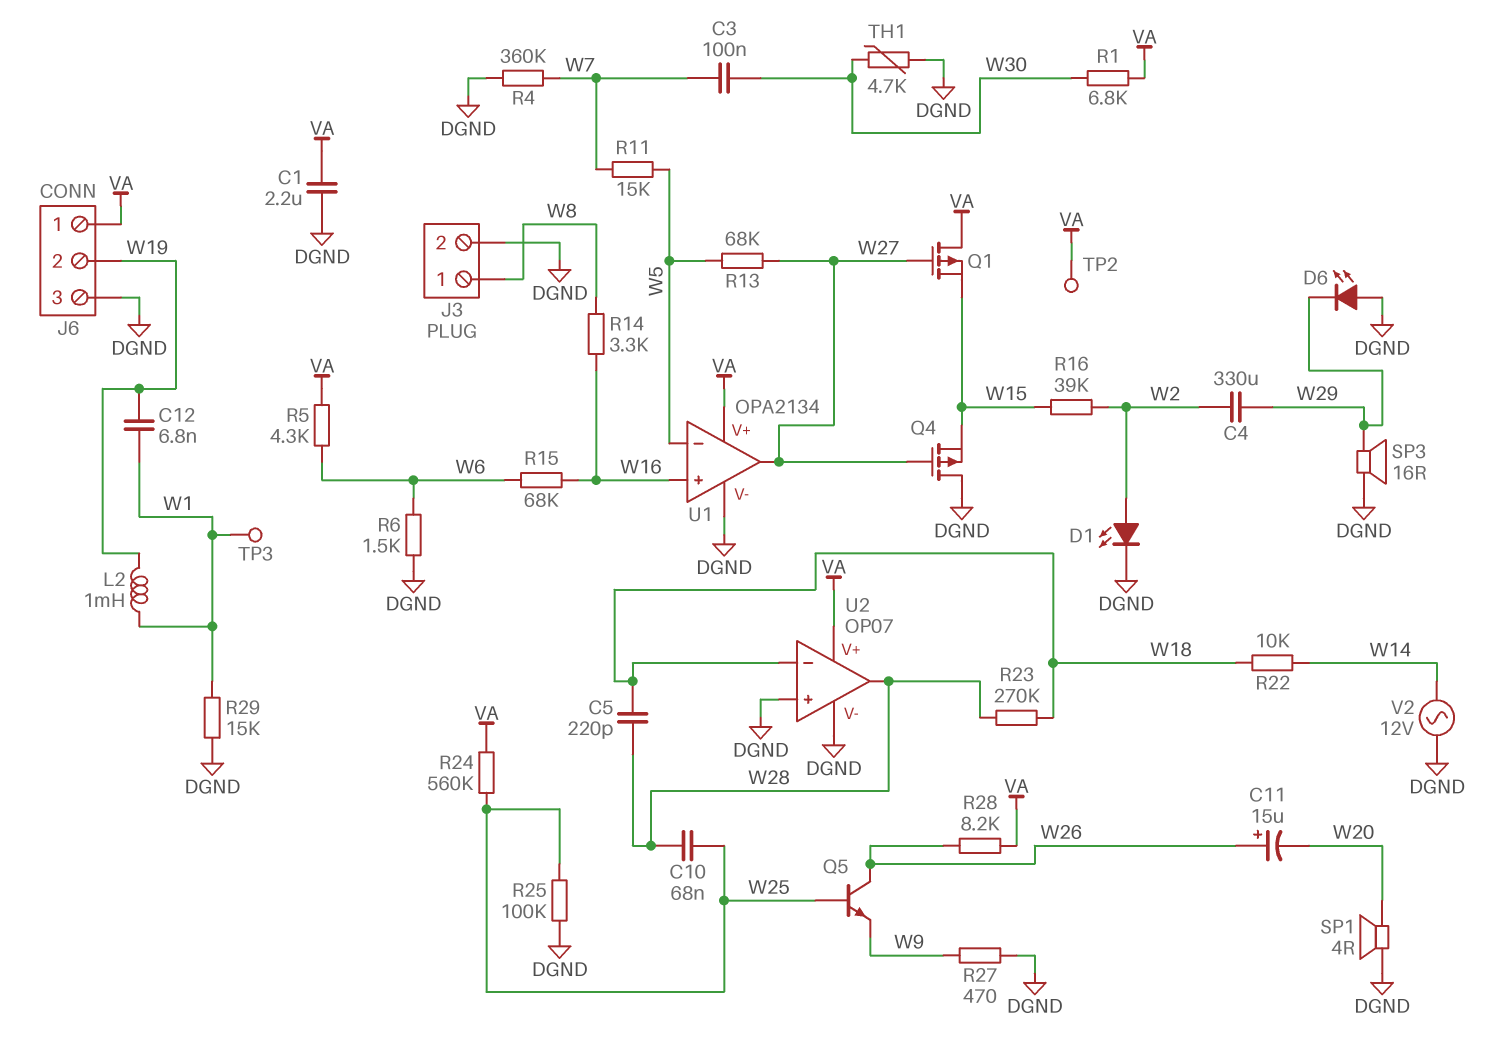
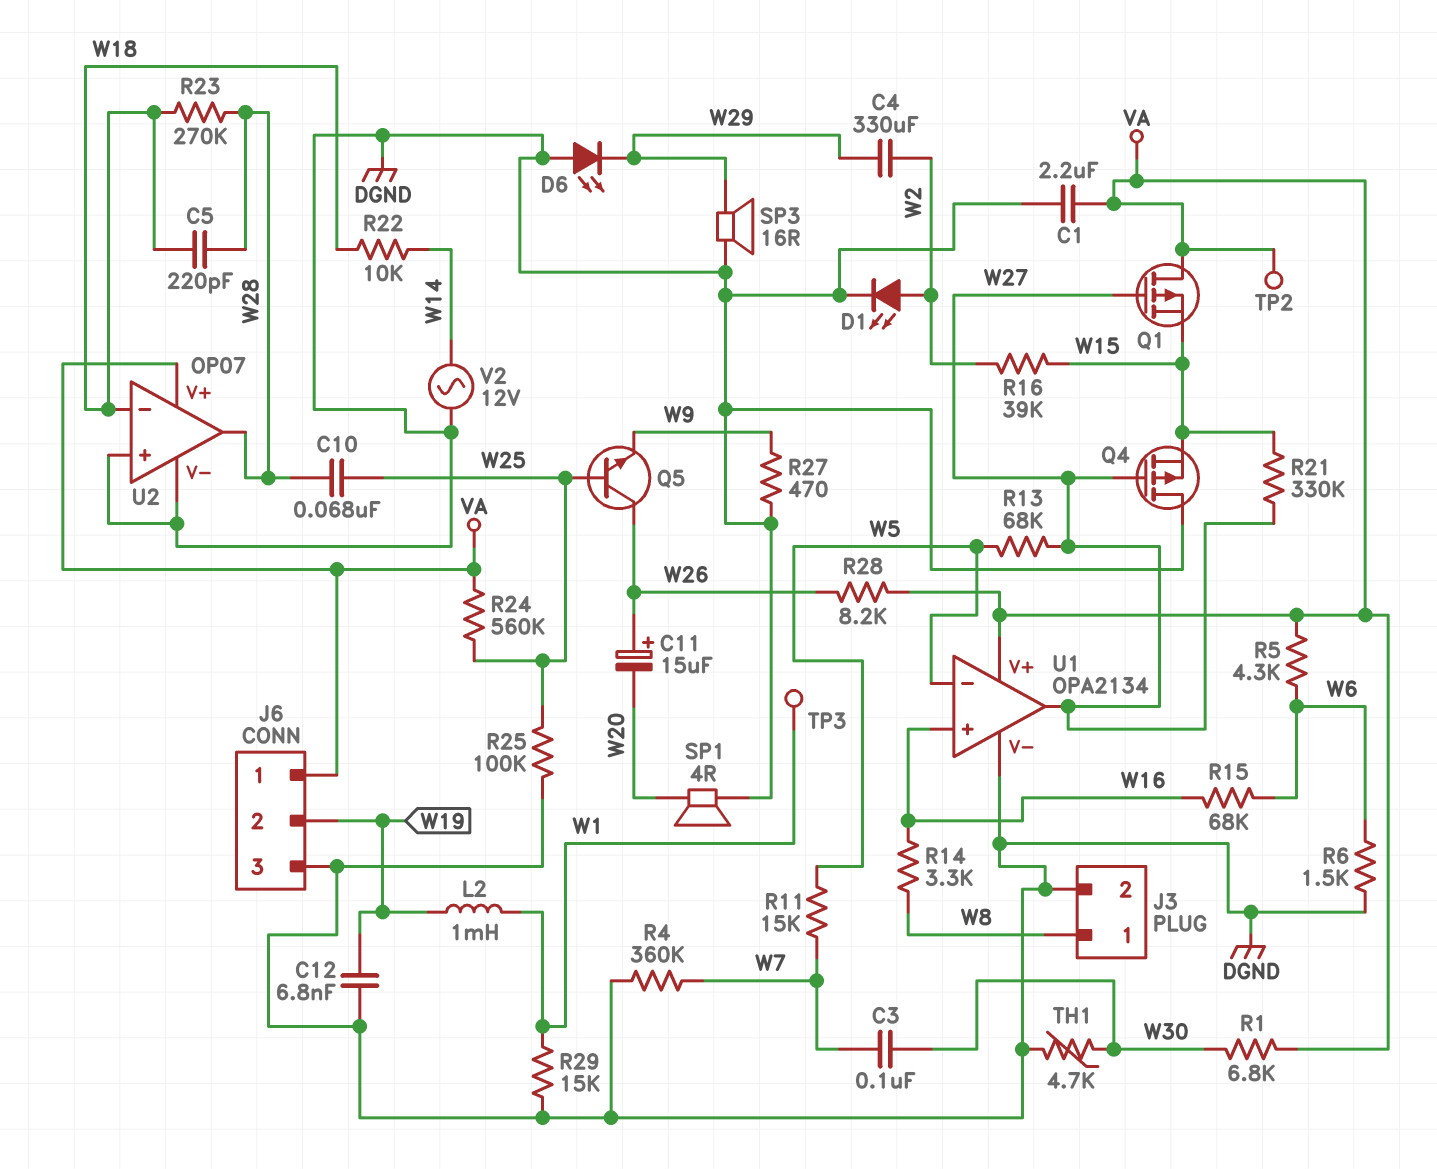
C12: 6.8nF (W1, W19) -> 6.8nF (DGND, W19)
R21: none -> 330k (W15, W27)

